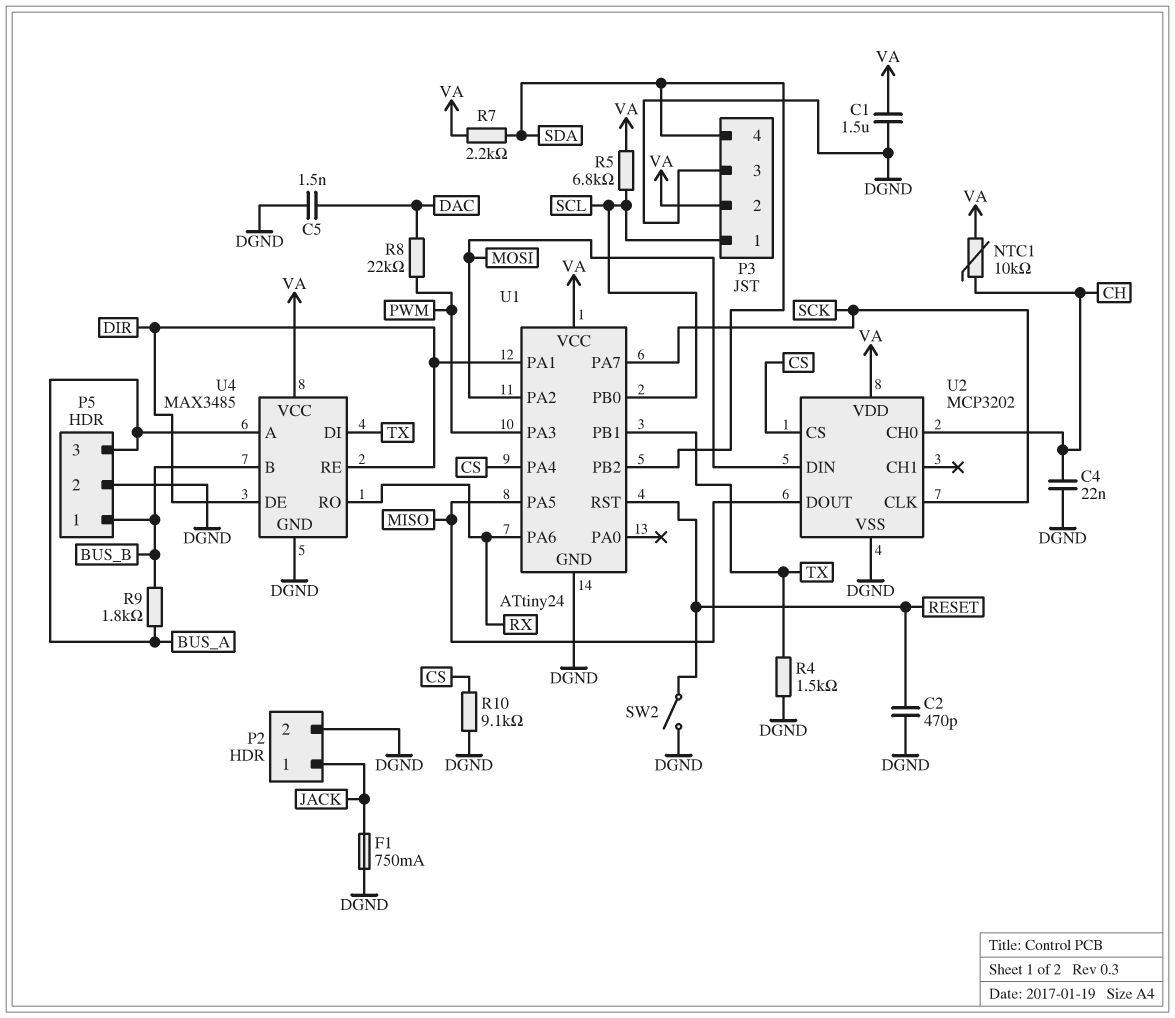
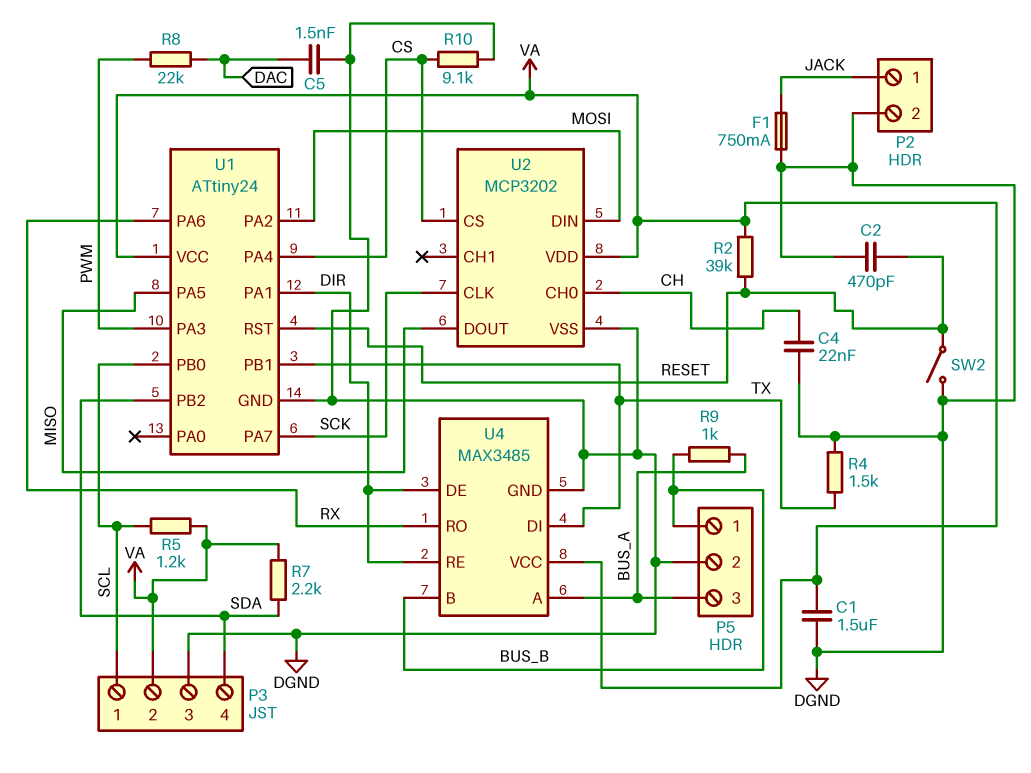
NTC1: 10k (CH, VA) -> none
R2: none -> 39k (RESET, VA)
R5: 6.8k (SCL, VA) -> 1.2k (SCL, VA)
R9: 1.8k (BUS_A, BUS_B) -> 1k (BUS_A, BUS_B)

